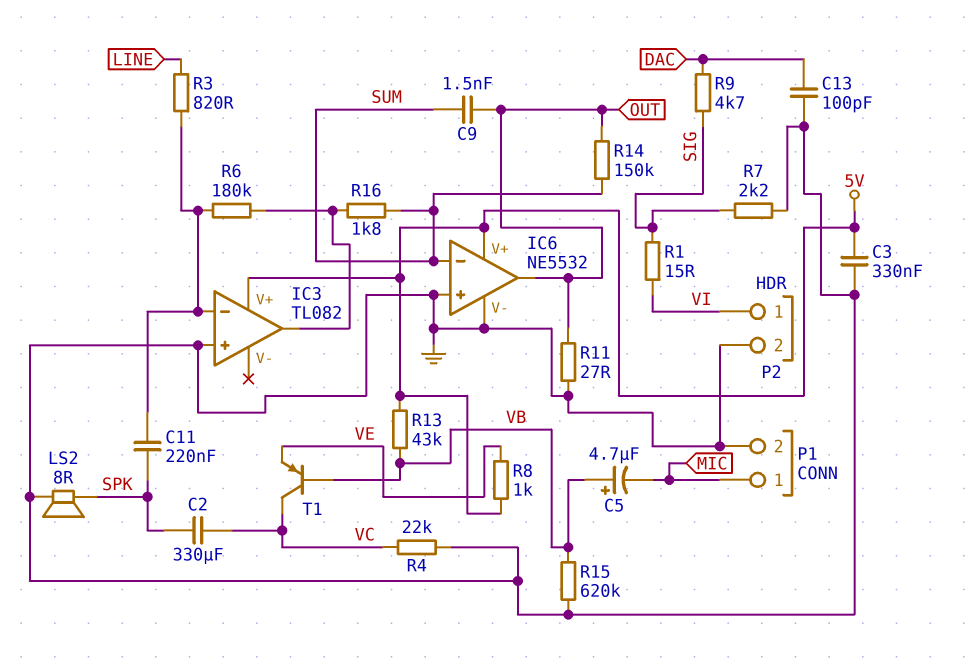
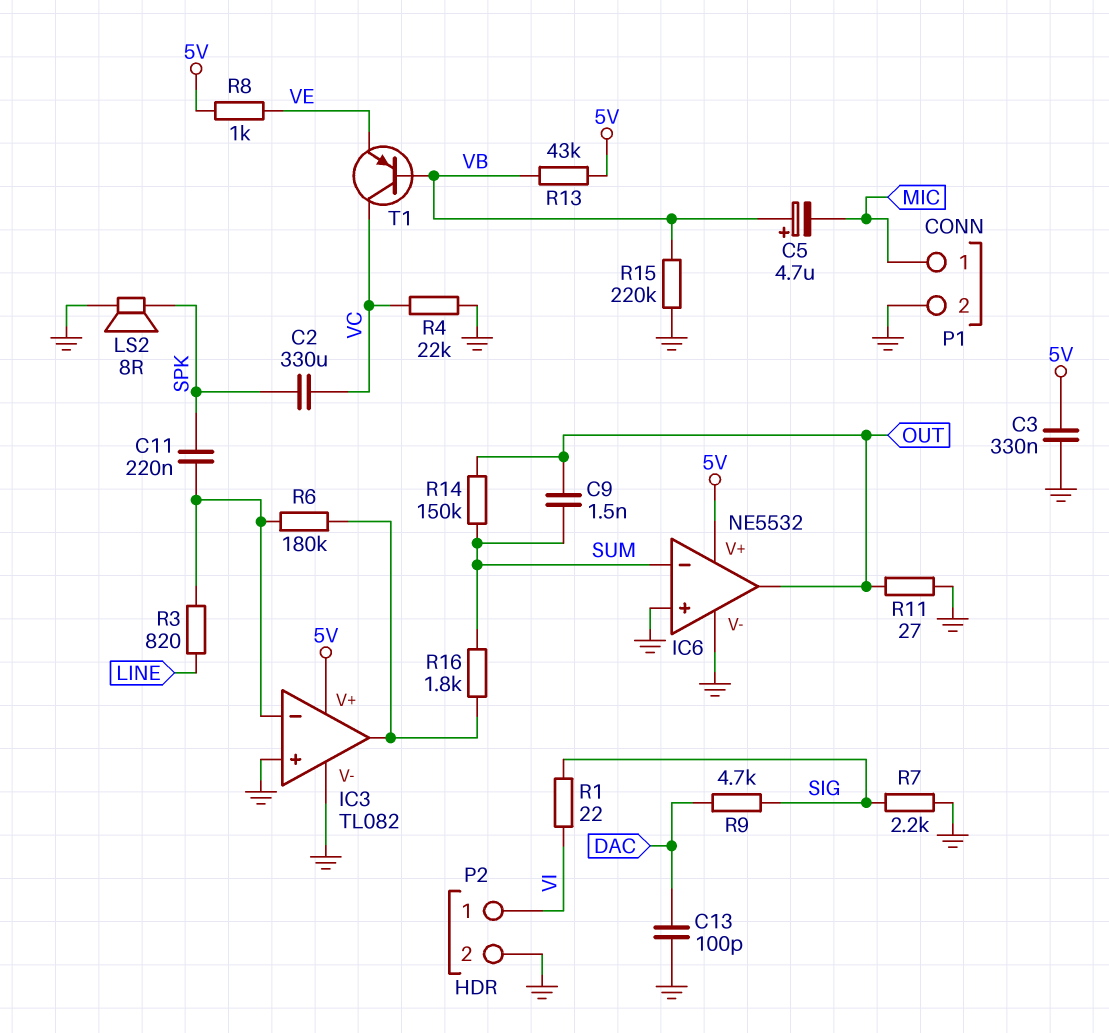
IC3 pin V-: none -> GND
R1: 15 (SIG, VI) -> 22 (SIG, VI)
R15: 620k (GND, VB) -> 220k (GND, VB)

